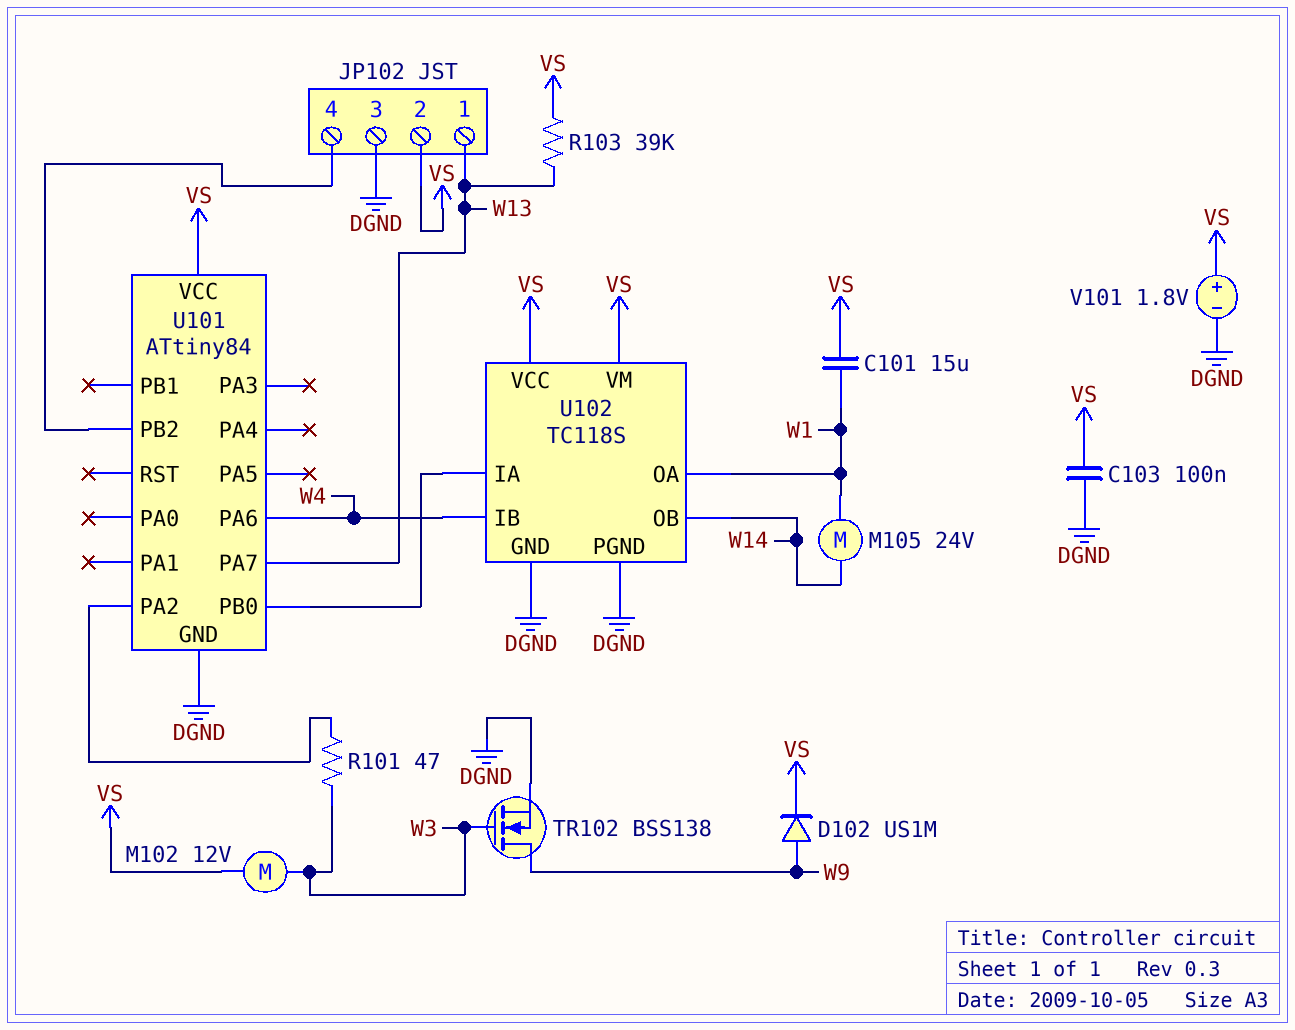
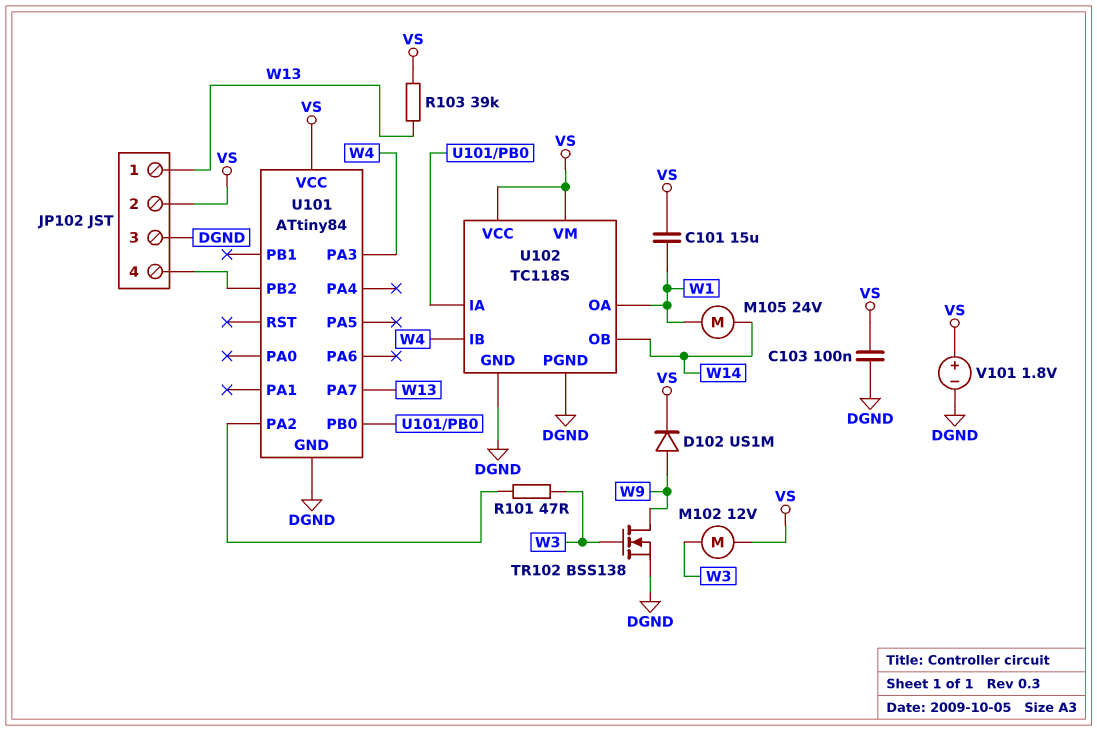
U101 pin PA3: none -> W4
U101 pin PA6: W4 -> none

